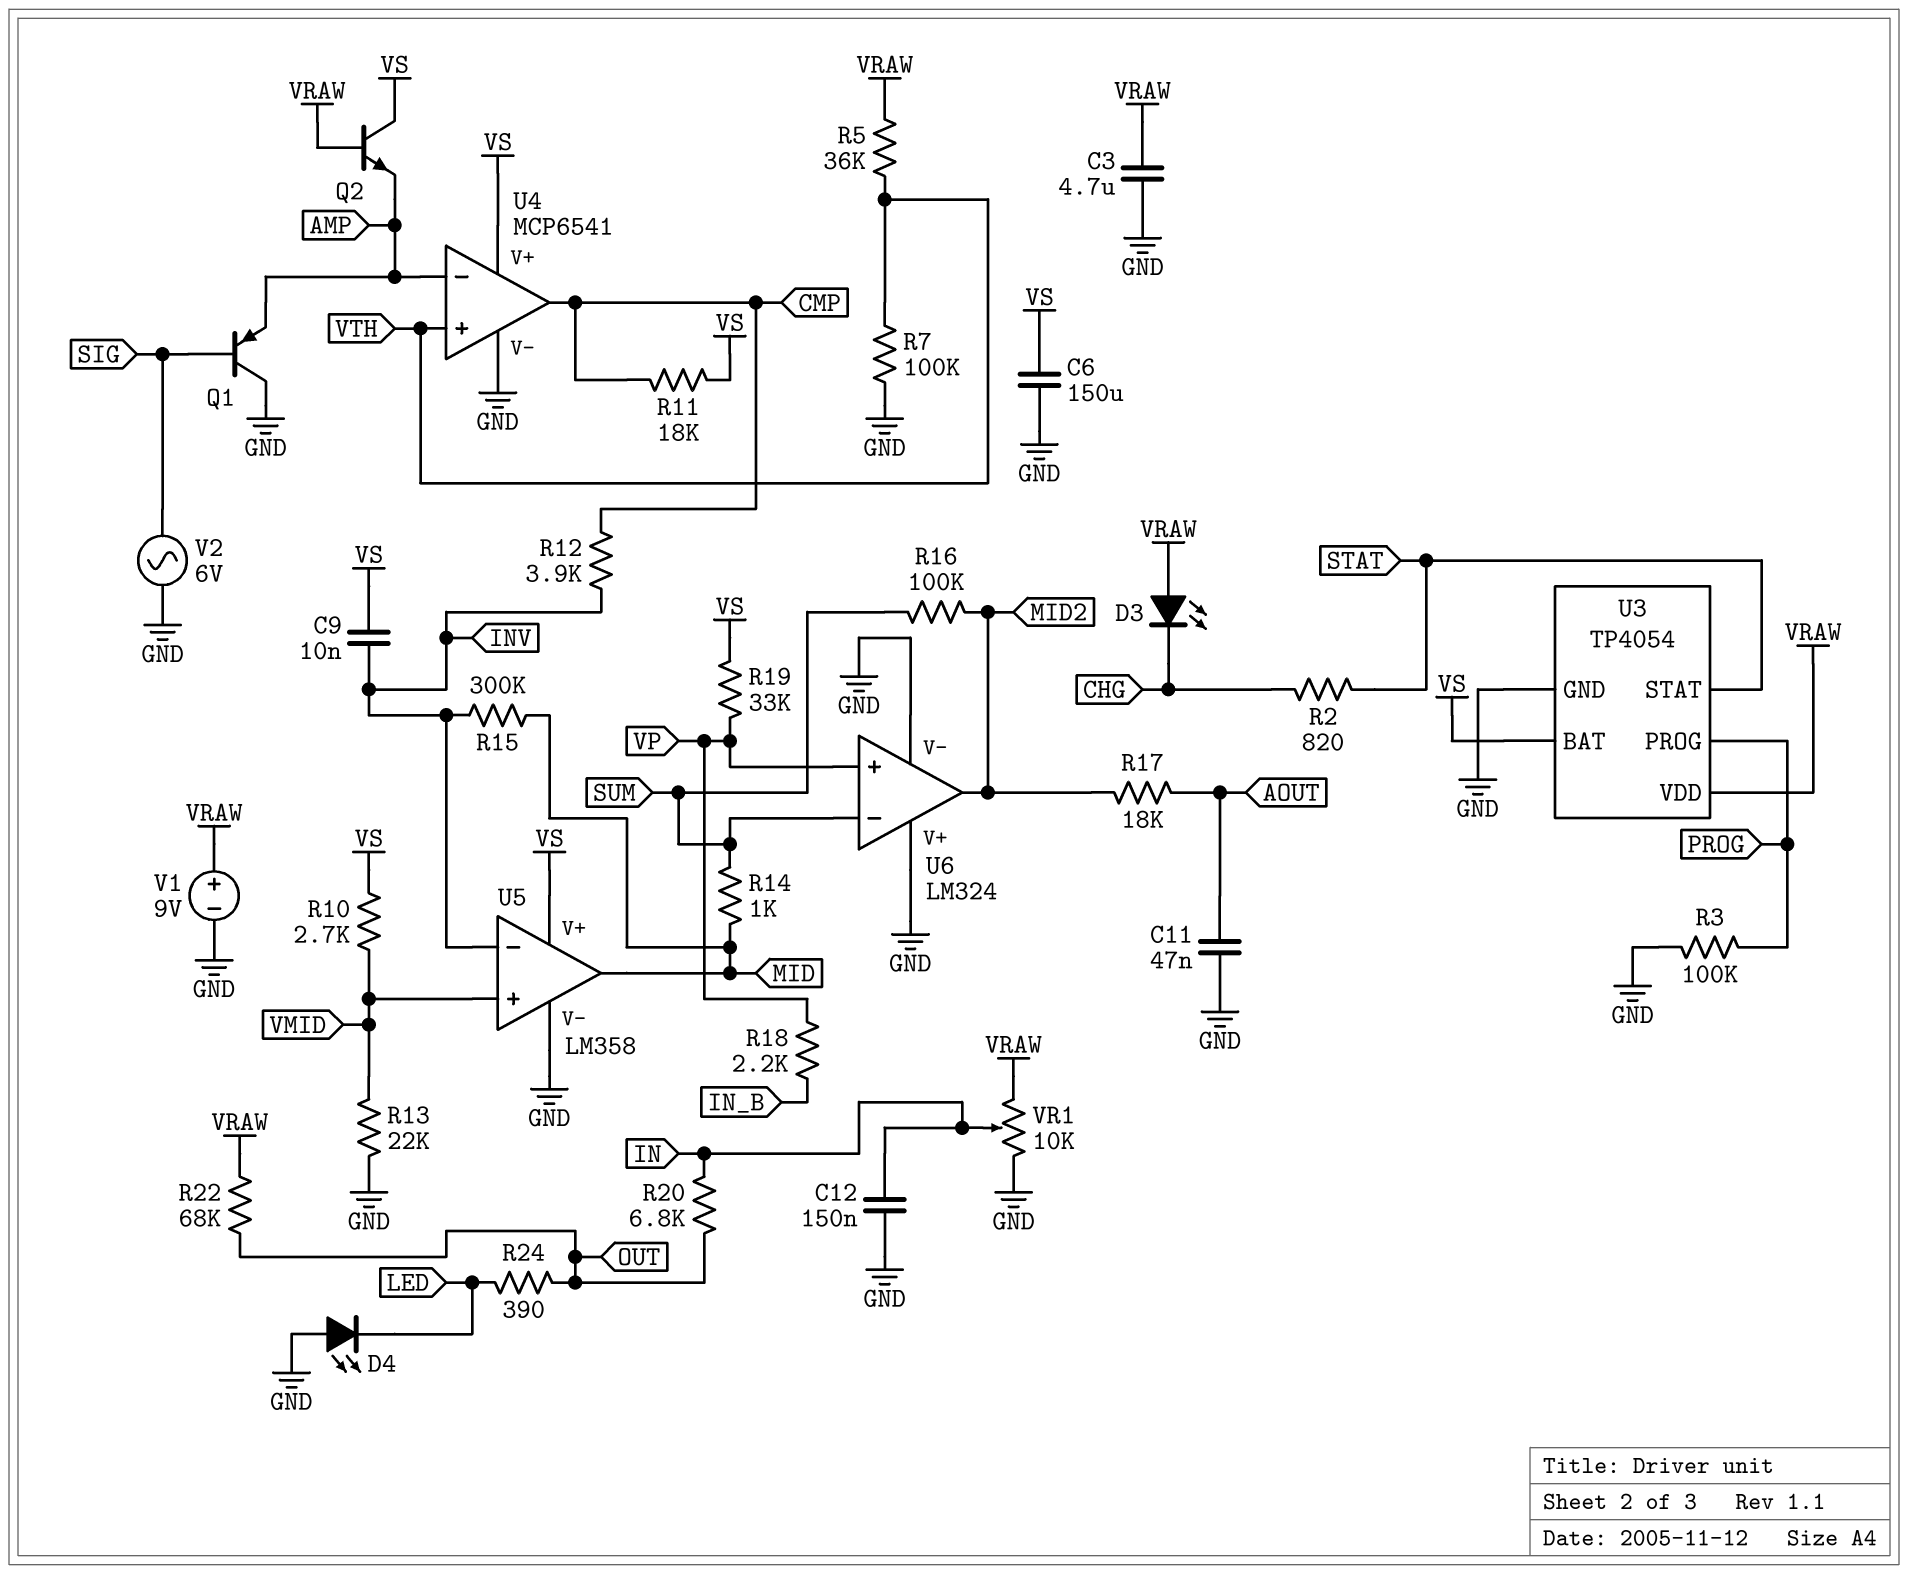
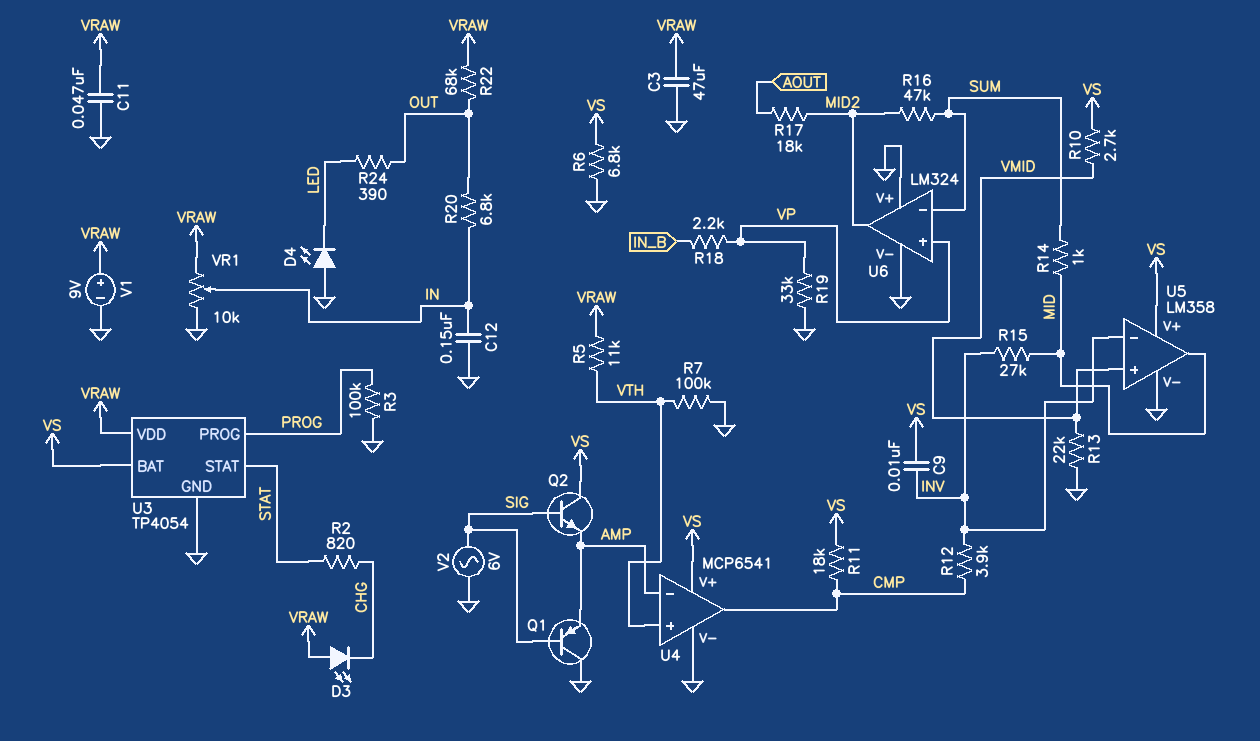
C3: 4.7uF (GND, VRAW) -> 47uF (GND, VRAW)
C6: 150uF (GND, VS) -> none
C11: 47nF (AOUT, GND) -> 47nF (GND, VRAW)
Q2: NPN (B VRAW, C VS, E AMP) -> NPN (B SIG, C VS, E AMP)
R5: 36k (VRAW, VTH) -> 11k (VRAW, VTH)
R6: none -> 6.8k (GND, VS)
R15: 300k (INV, MID) -> 27k (INV, MID)
R16: 100k (MID2, SUM) -> 47k (MID2, SUM)
R19: 33k (VP, VS) -> 33k (GND, VP)

